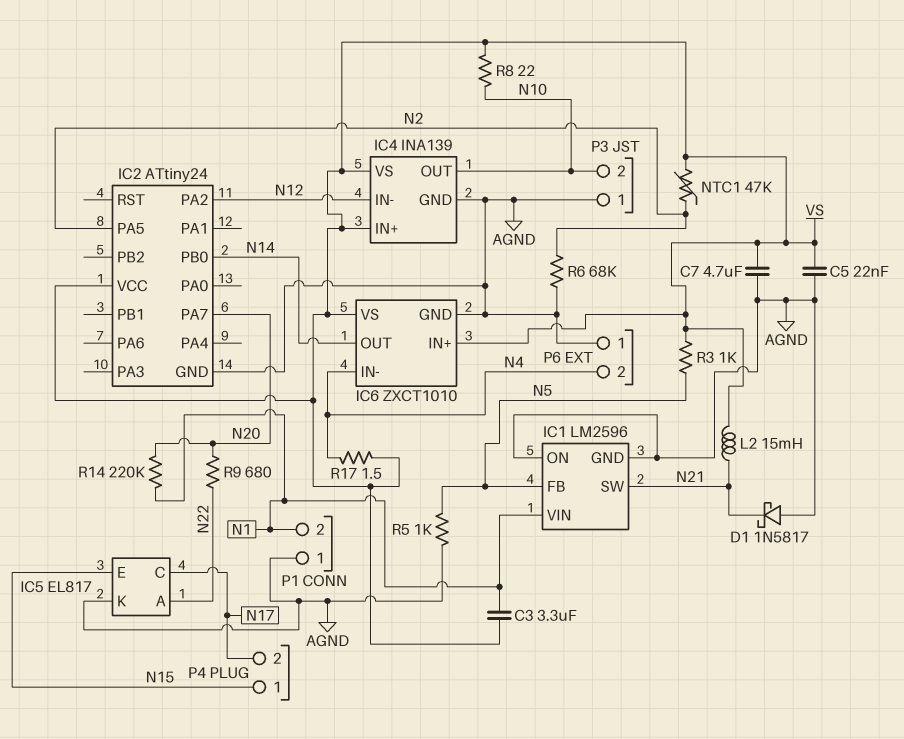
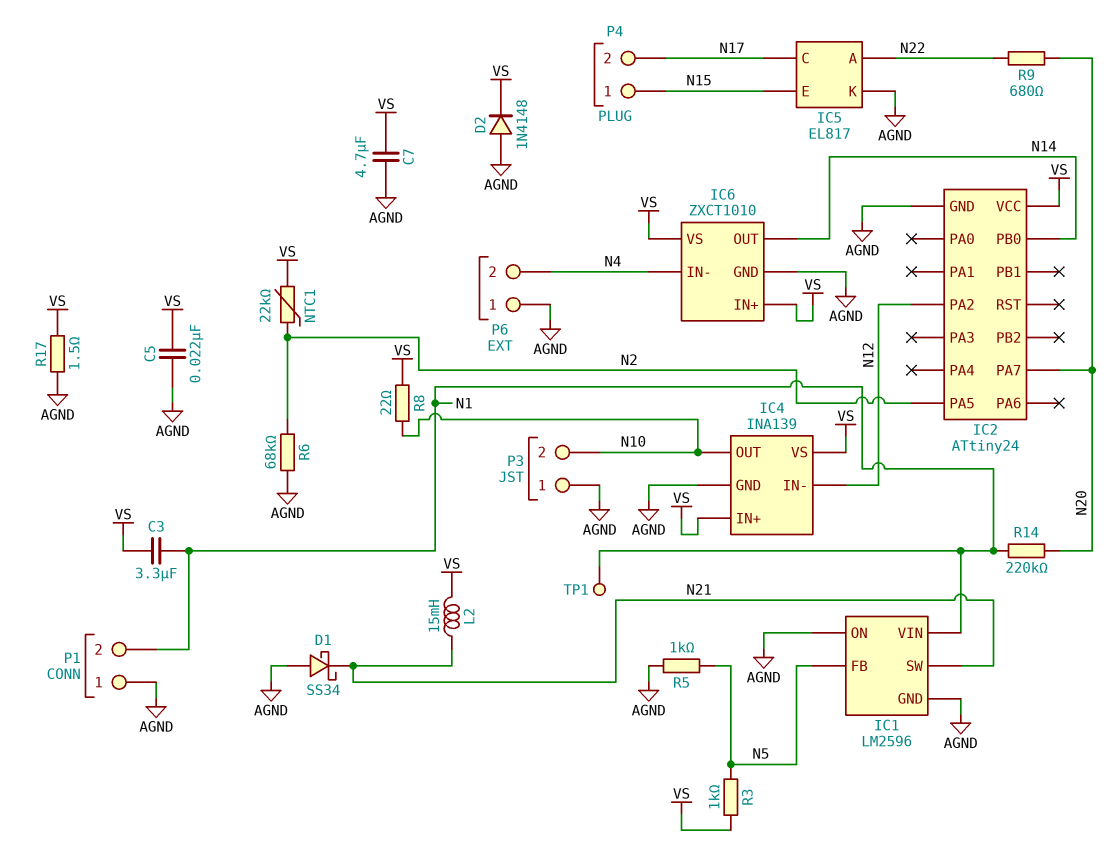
D1: schottky 1N5817 (A AGND, K N21) -> schottky SS34 (A AGND, K N21)
D2: none -> diode 1N4148 (A AGND, K VS)
NTC1: 47k (N2, VS) -> 22k (N2, VS)
R17: 1.5 (N4, VS) -> 1.5 (AGND, VS)
TP1: none -> test point (N1)

